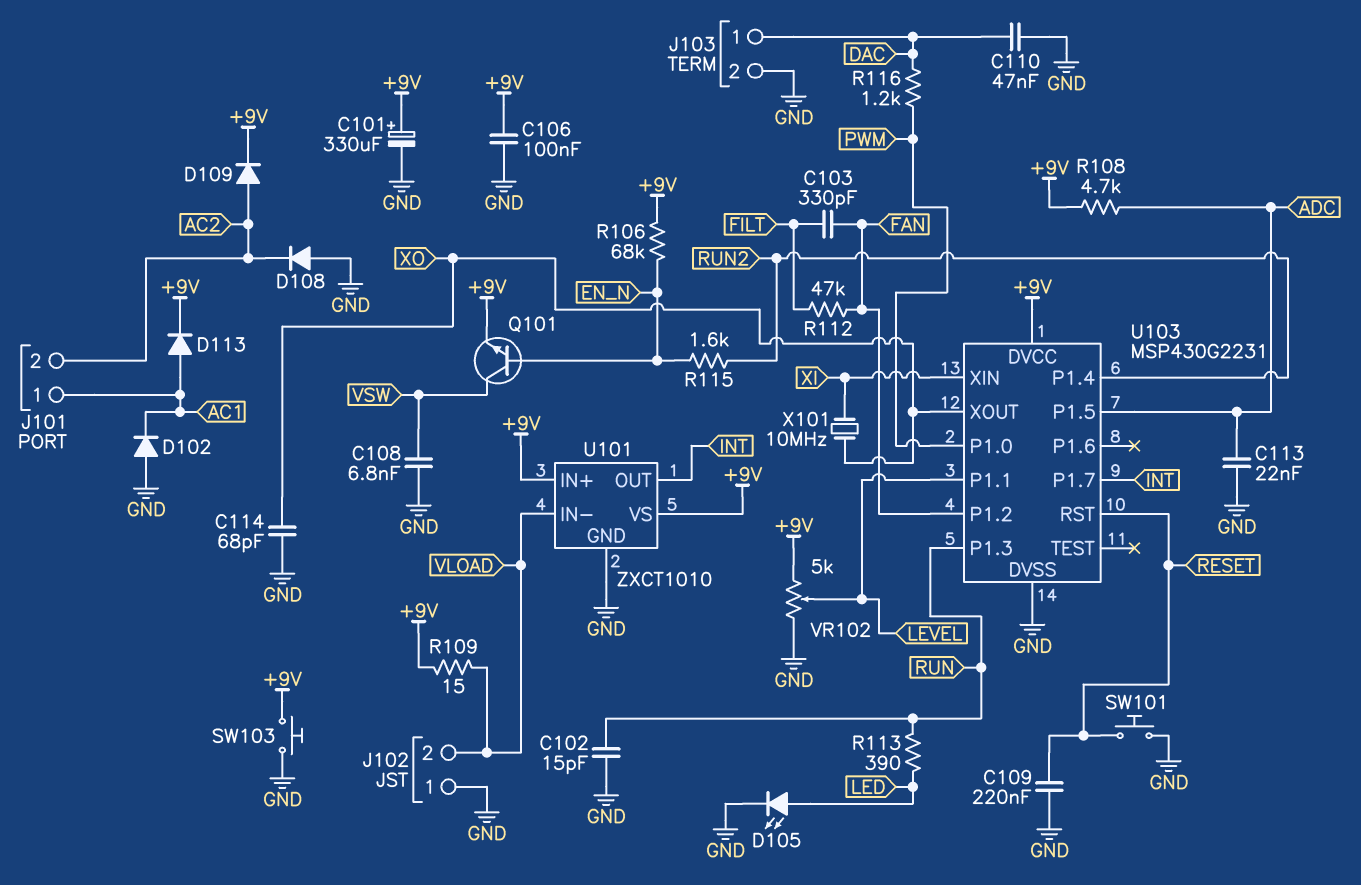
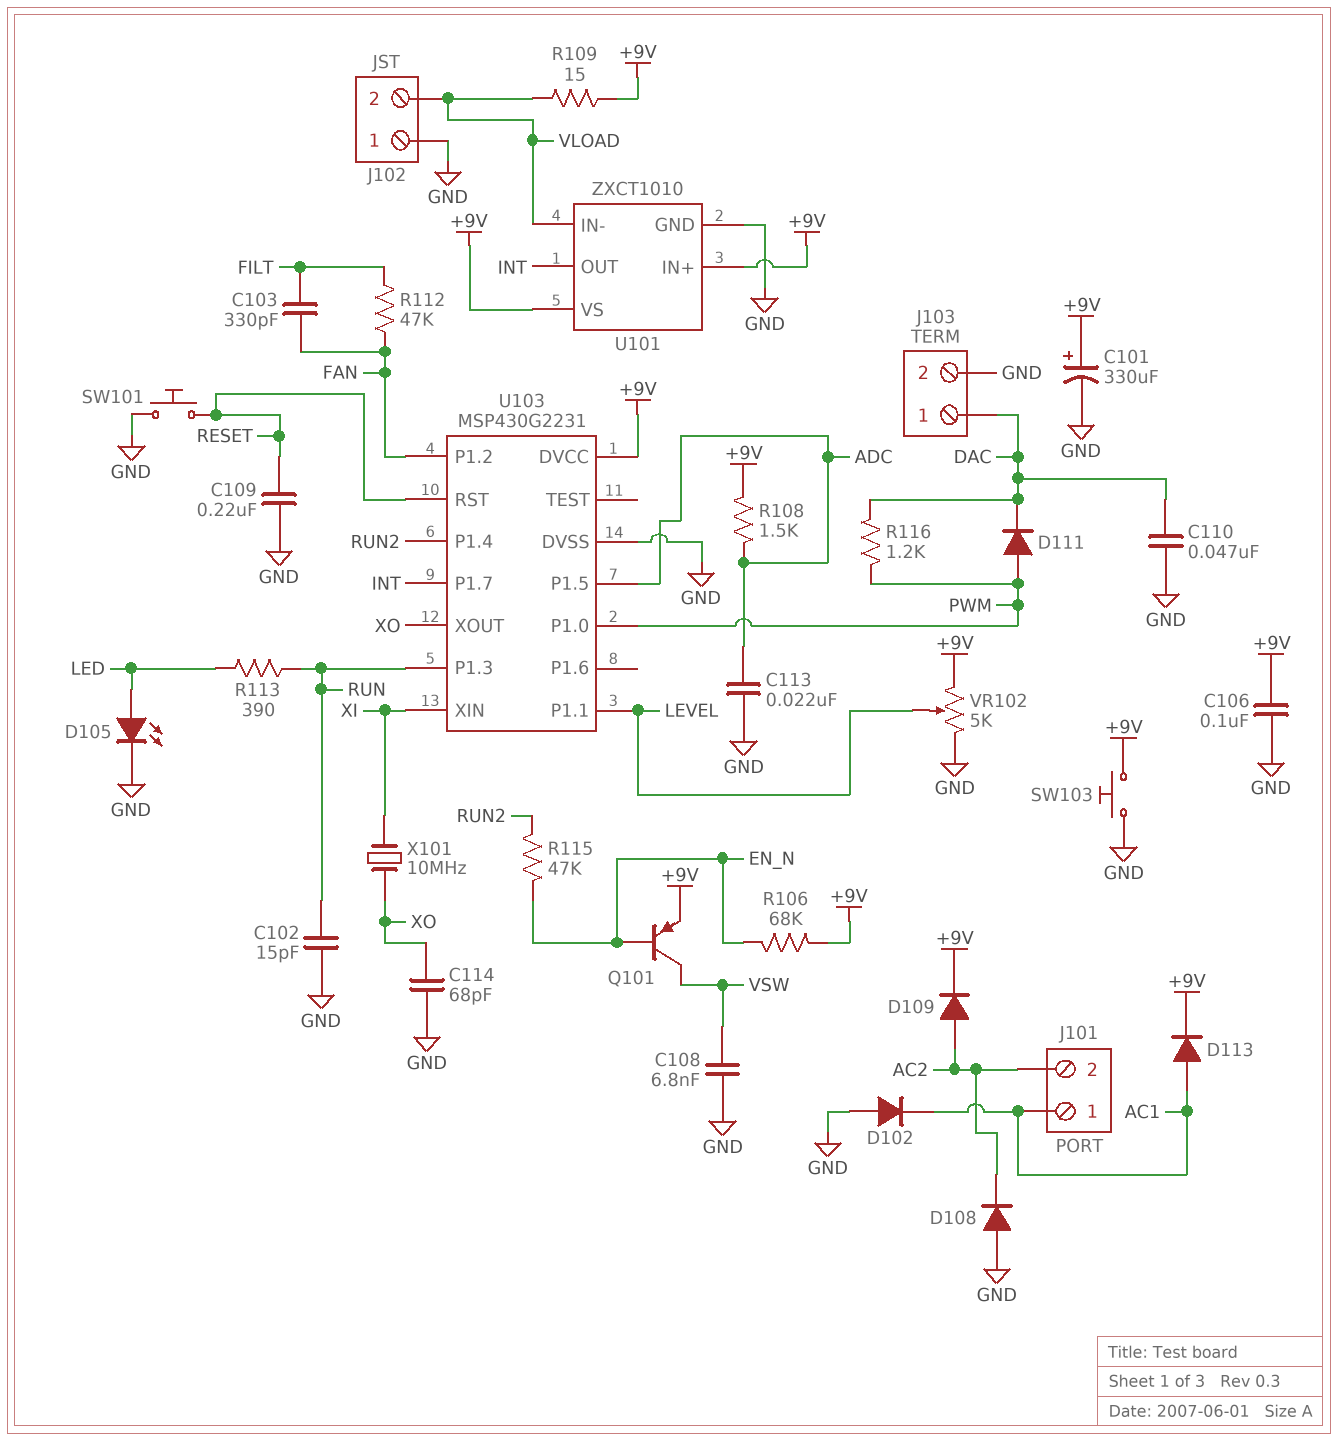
D111: none -> diode (A PWM, K DAC)
Q101: NPN (B EN_N, C VSW, E +9V) -> PNP (B EN_N, C VSW, E +9V)
R108: 4.7k (+9V, ADC) -> 1.5k (+9V, ADC)
R115: 1.6k (EN_N, RUN2) -> 47k (EN_N, RUN2)

